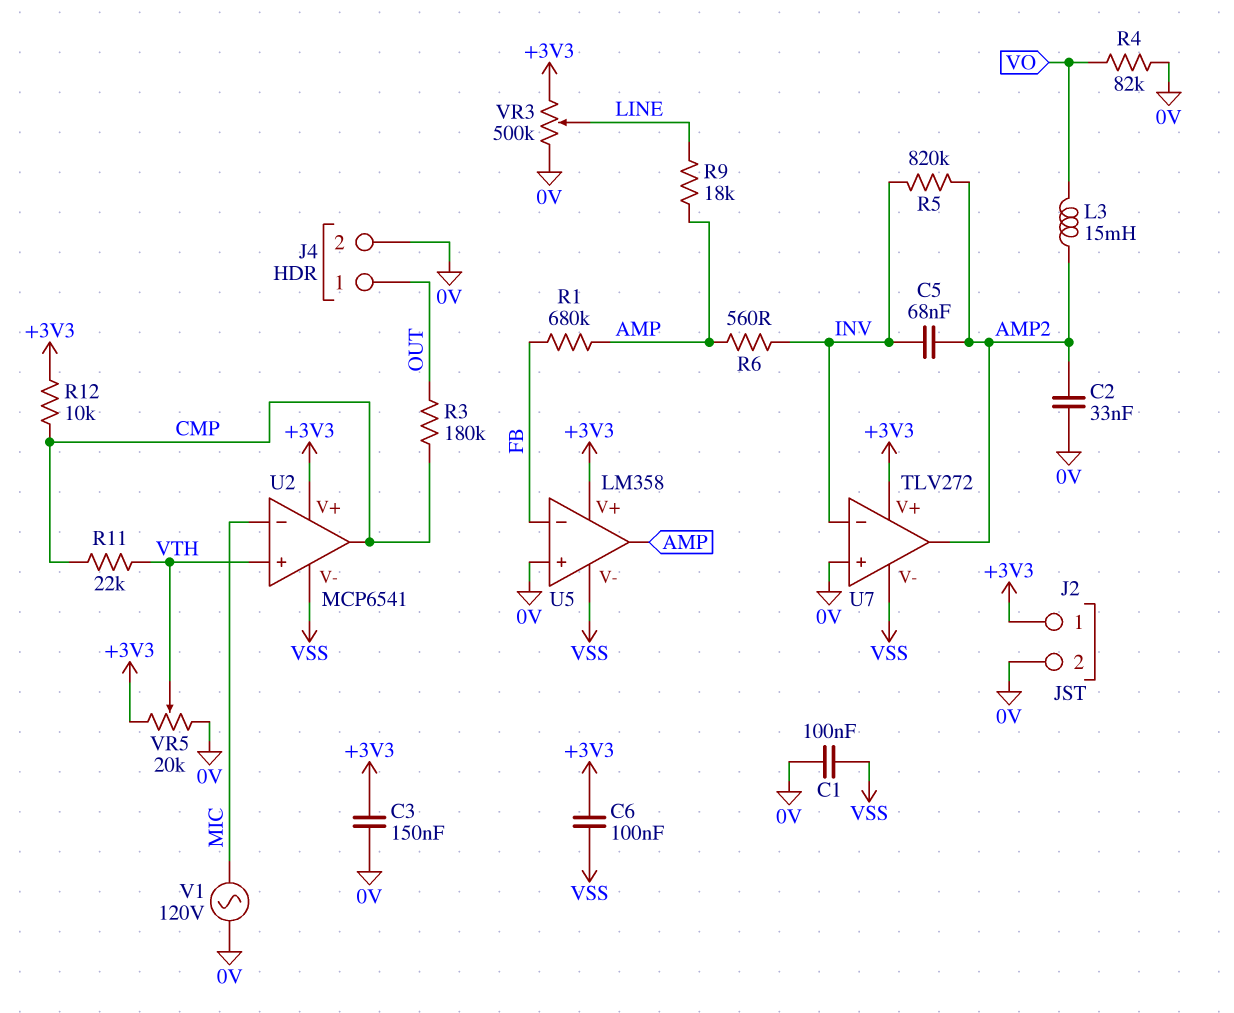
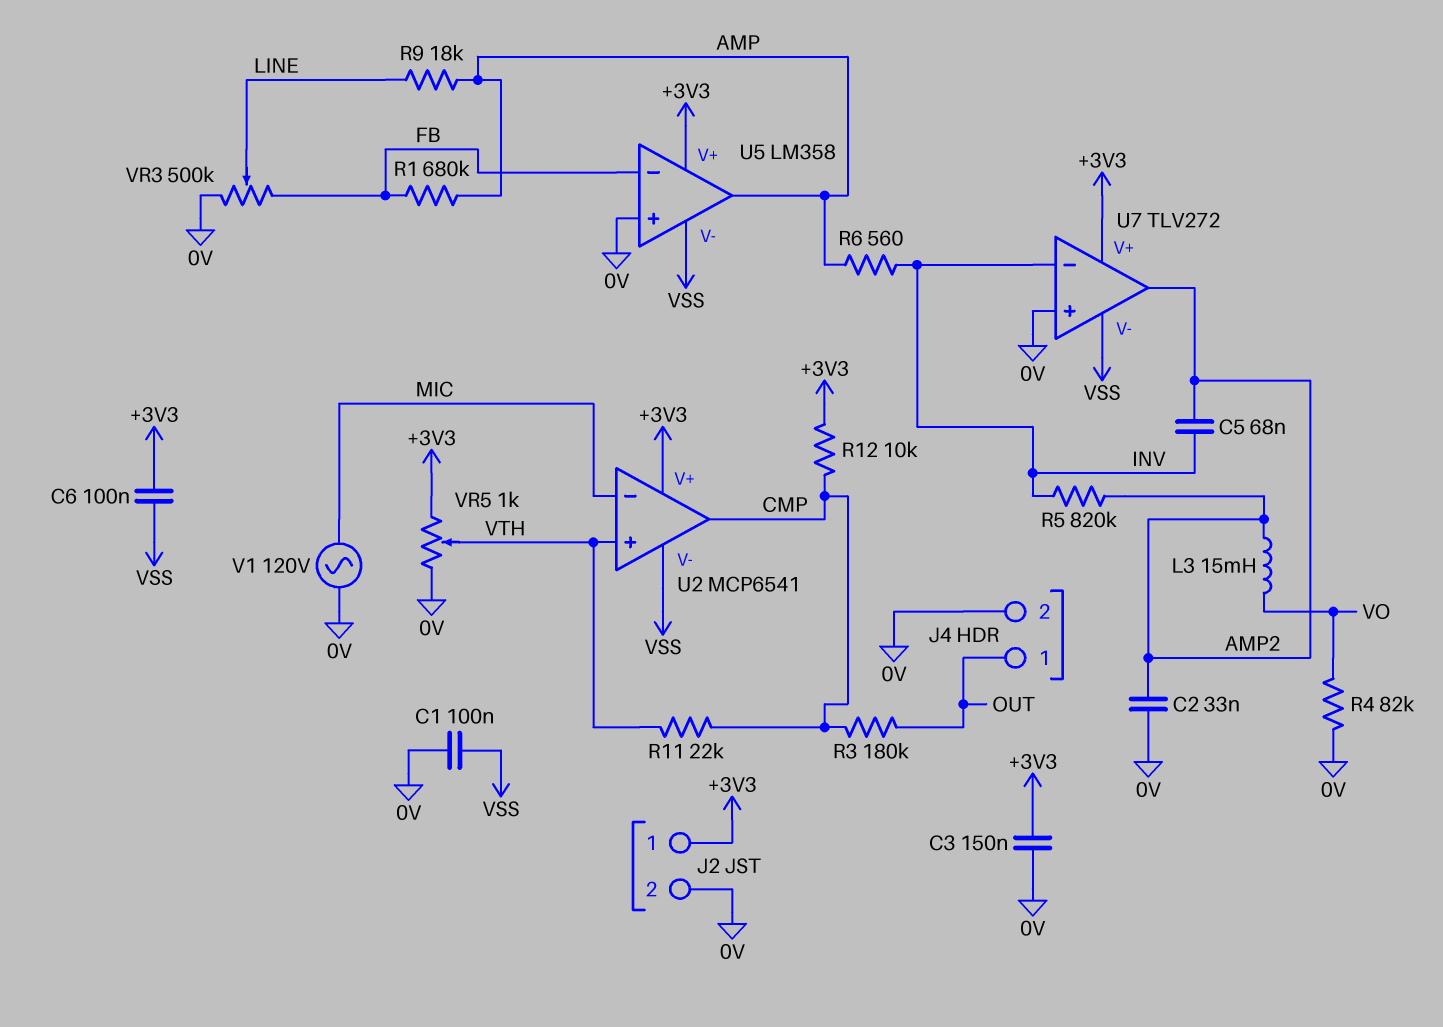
VR3: 500k (+3V3, 0V, wiper LINE) -> 500k (0V, FB, wiper LINE)
VR5: 20k (+3V3, 0V, wiper VTH) -> 1k (+3V3, 0V, wiper VTH)

